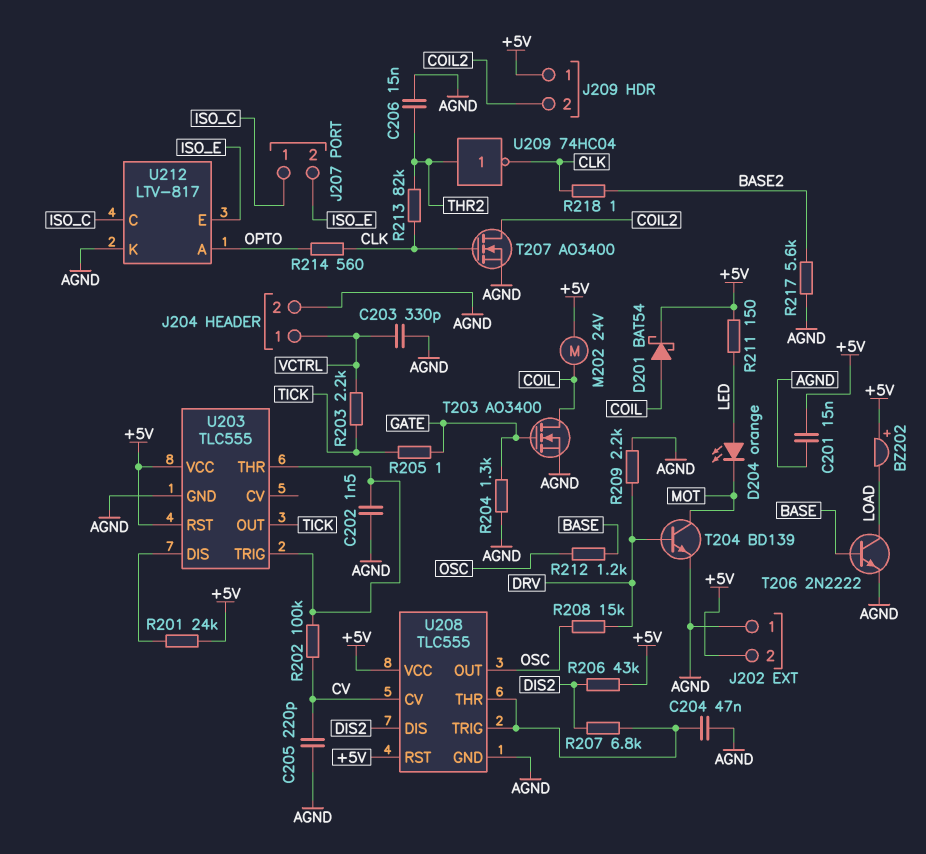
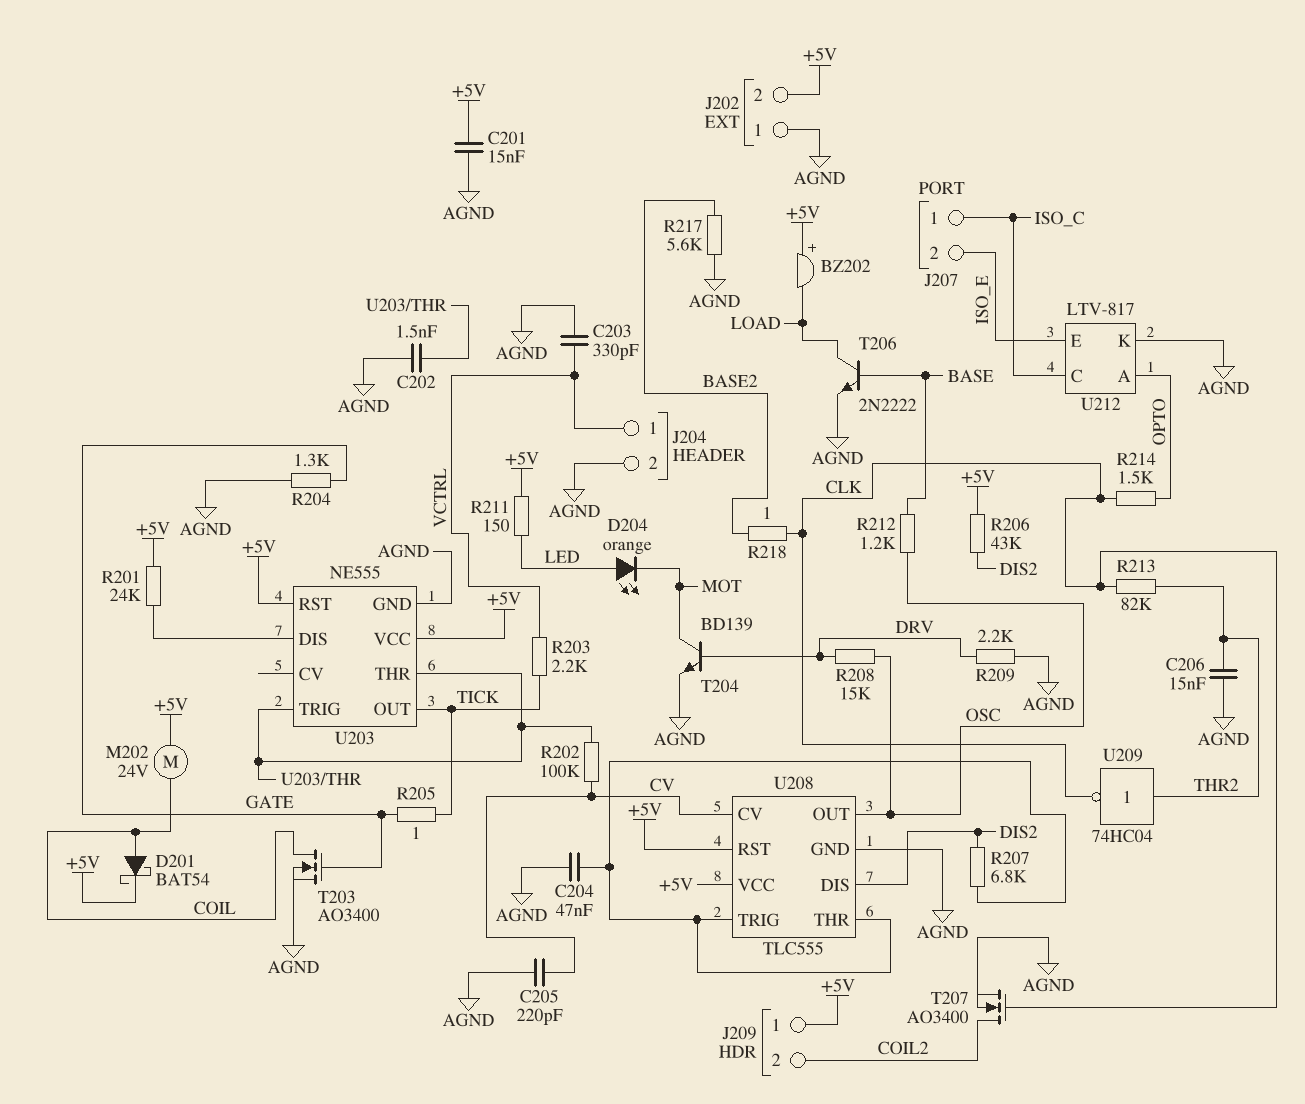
R214: 560 (CLK, OPTO) -> 1.5k (CLK, OPTO)
U203: TLC555 -> NE555

